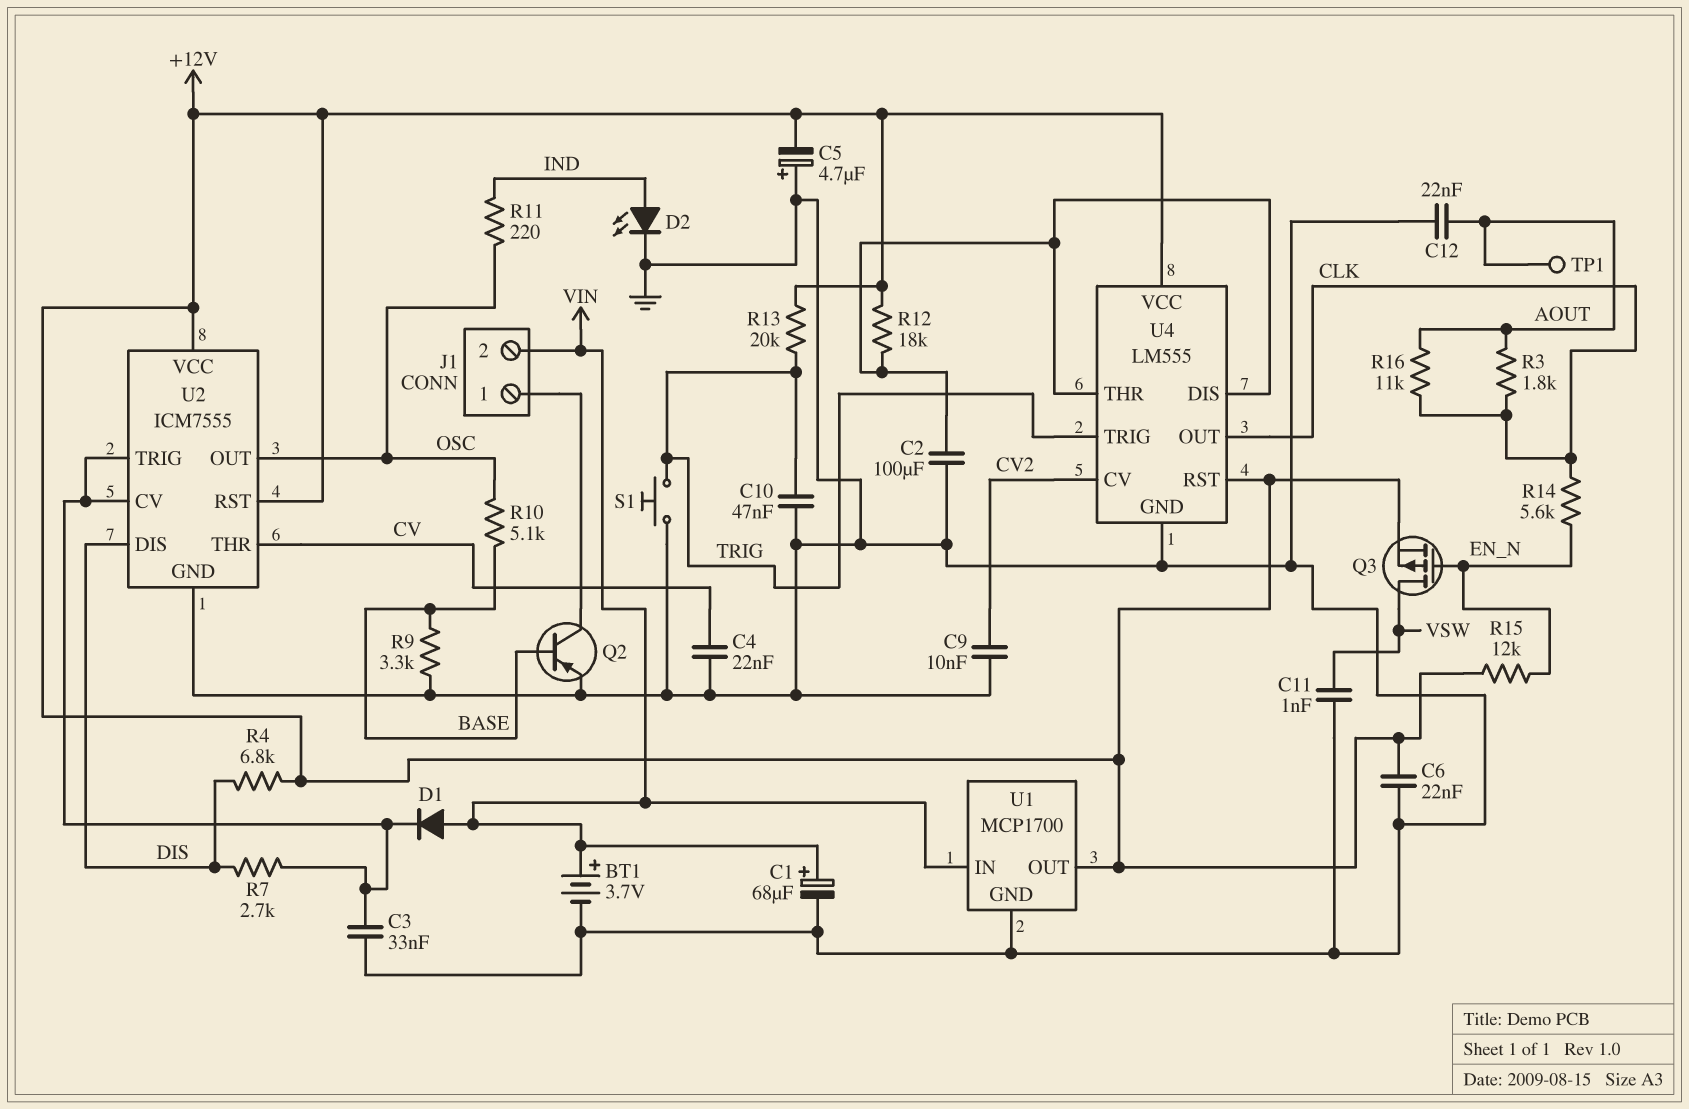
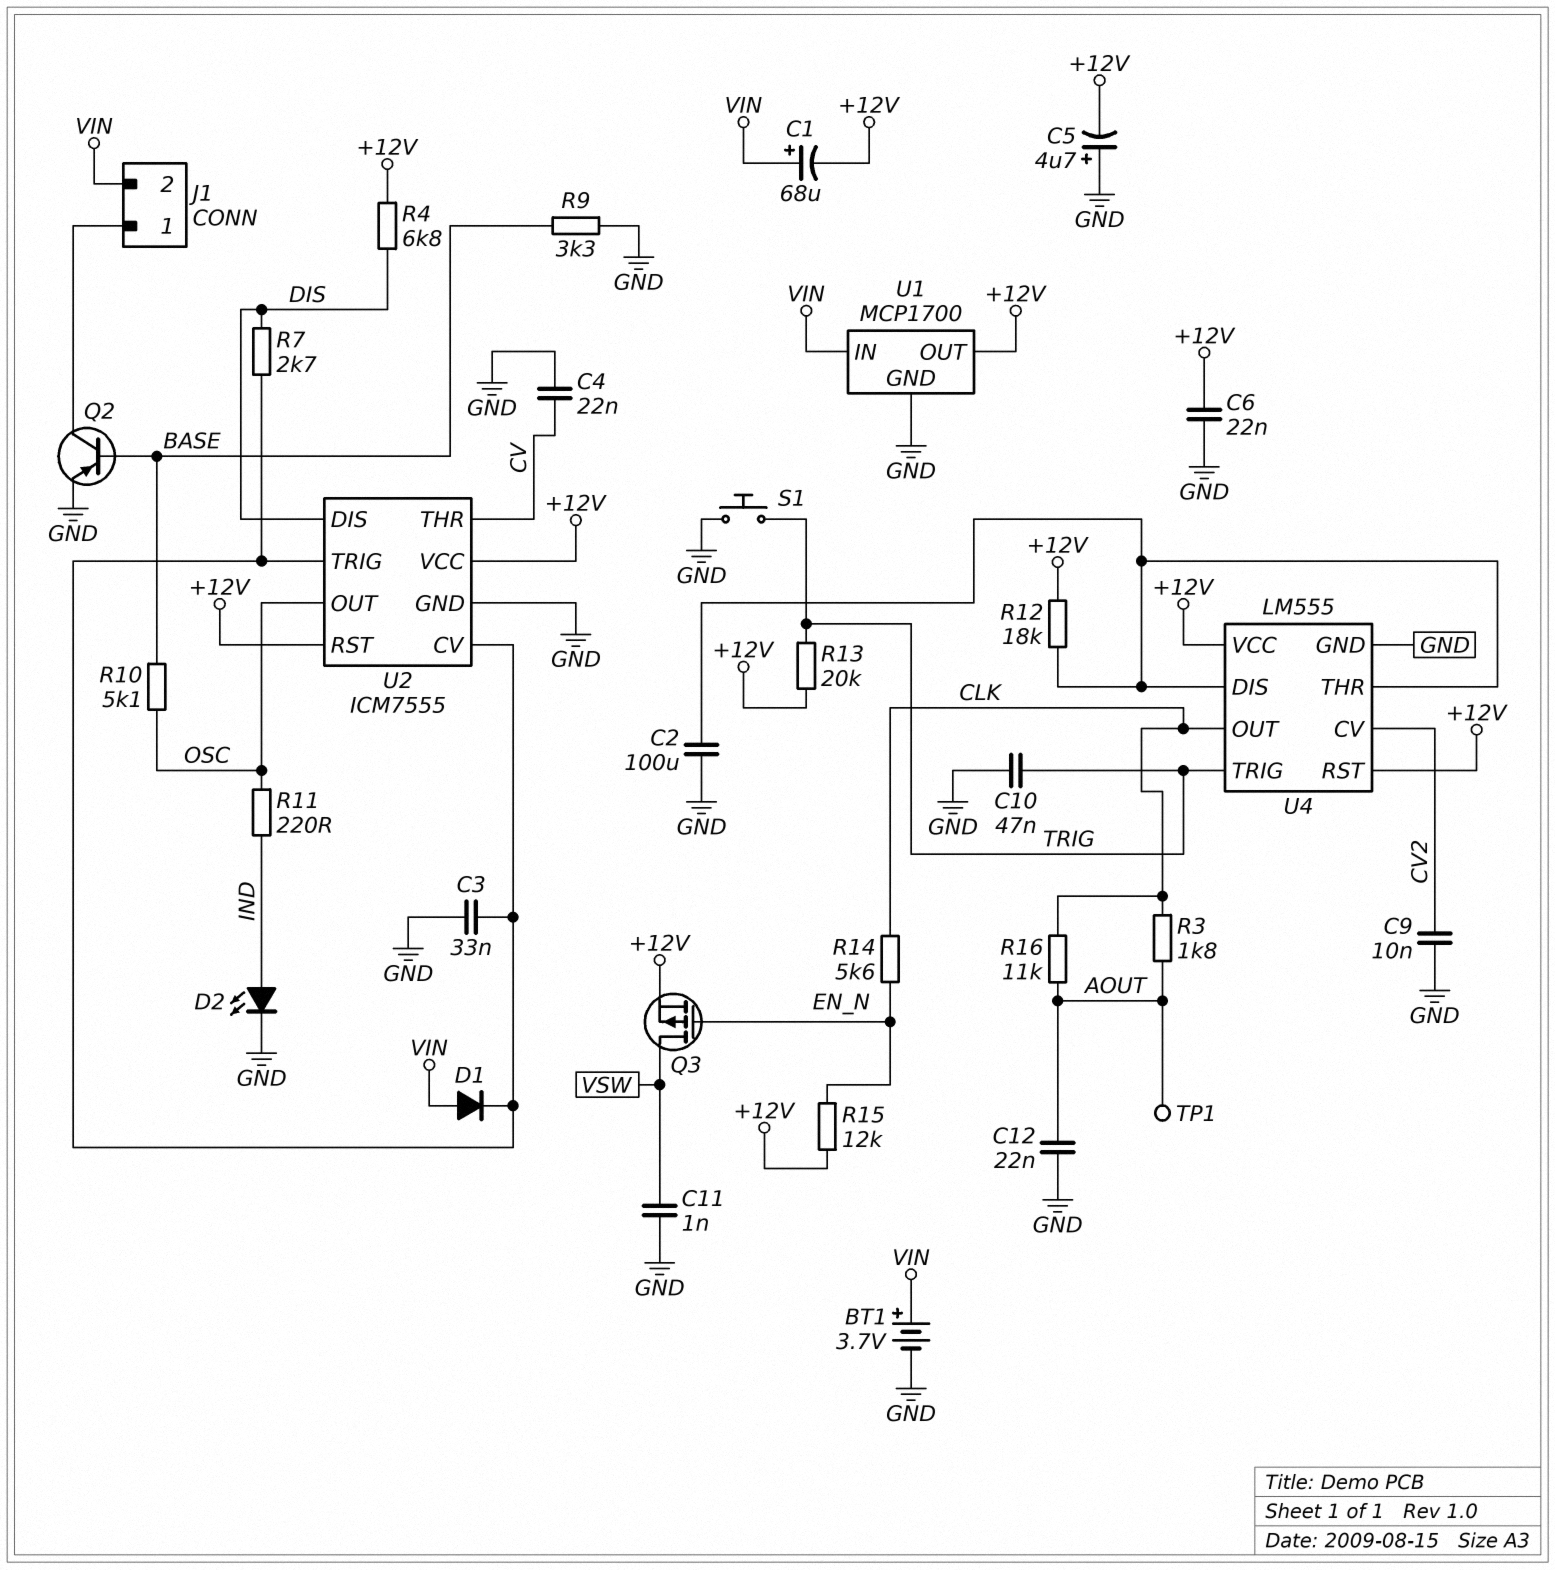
C1: 68uF (plus VIN, minus GND) -> 68uF (plus VIN, minus +12V)

